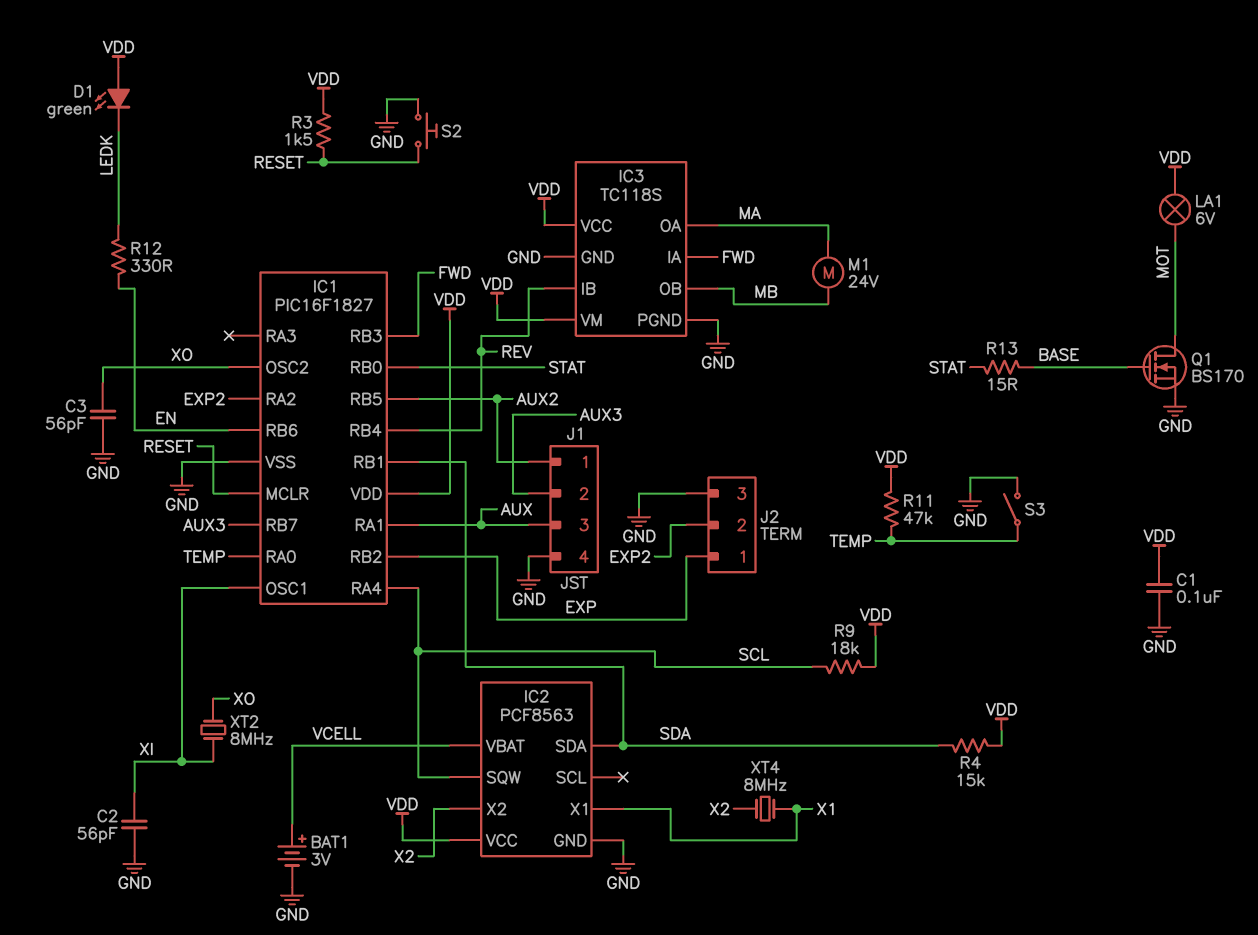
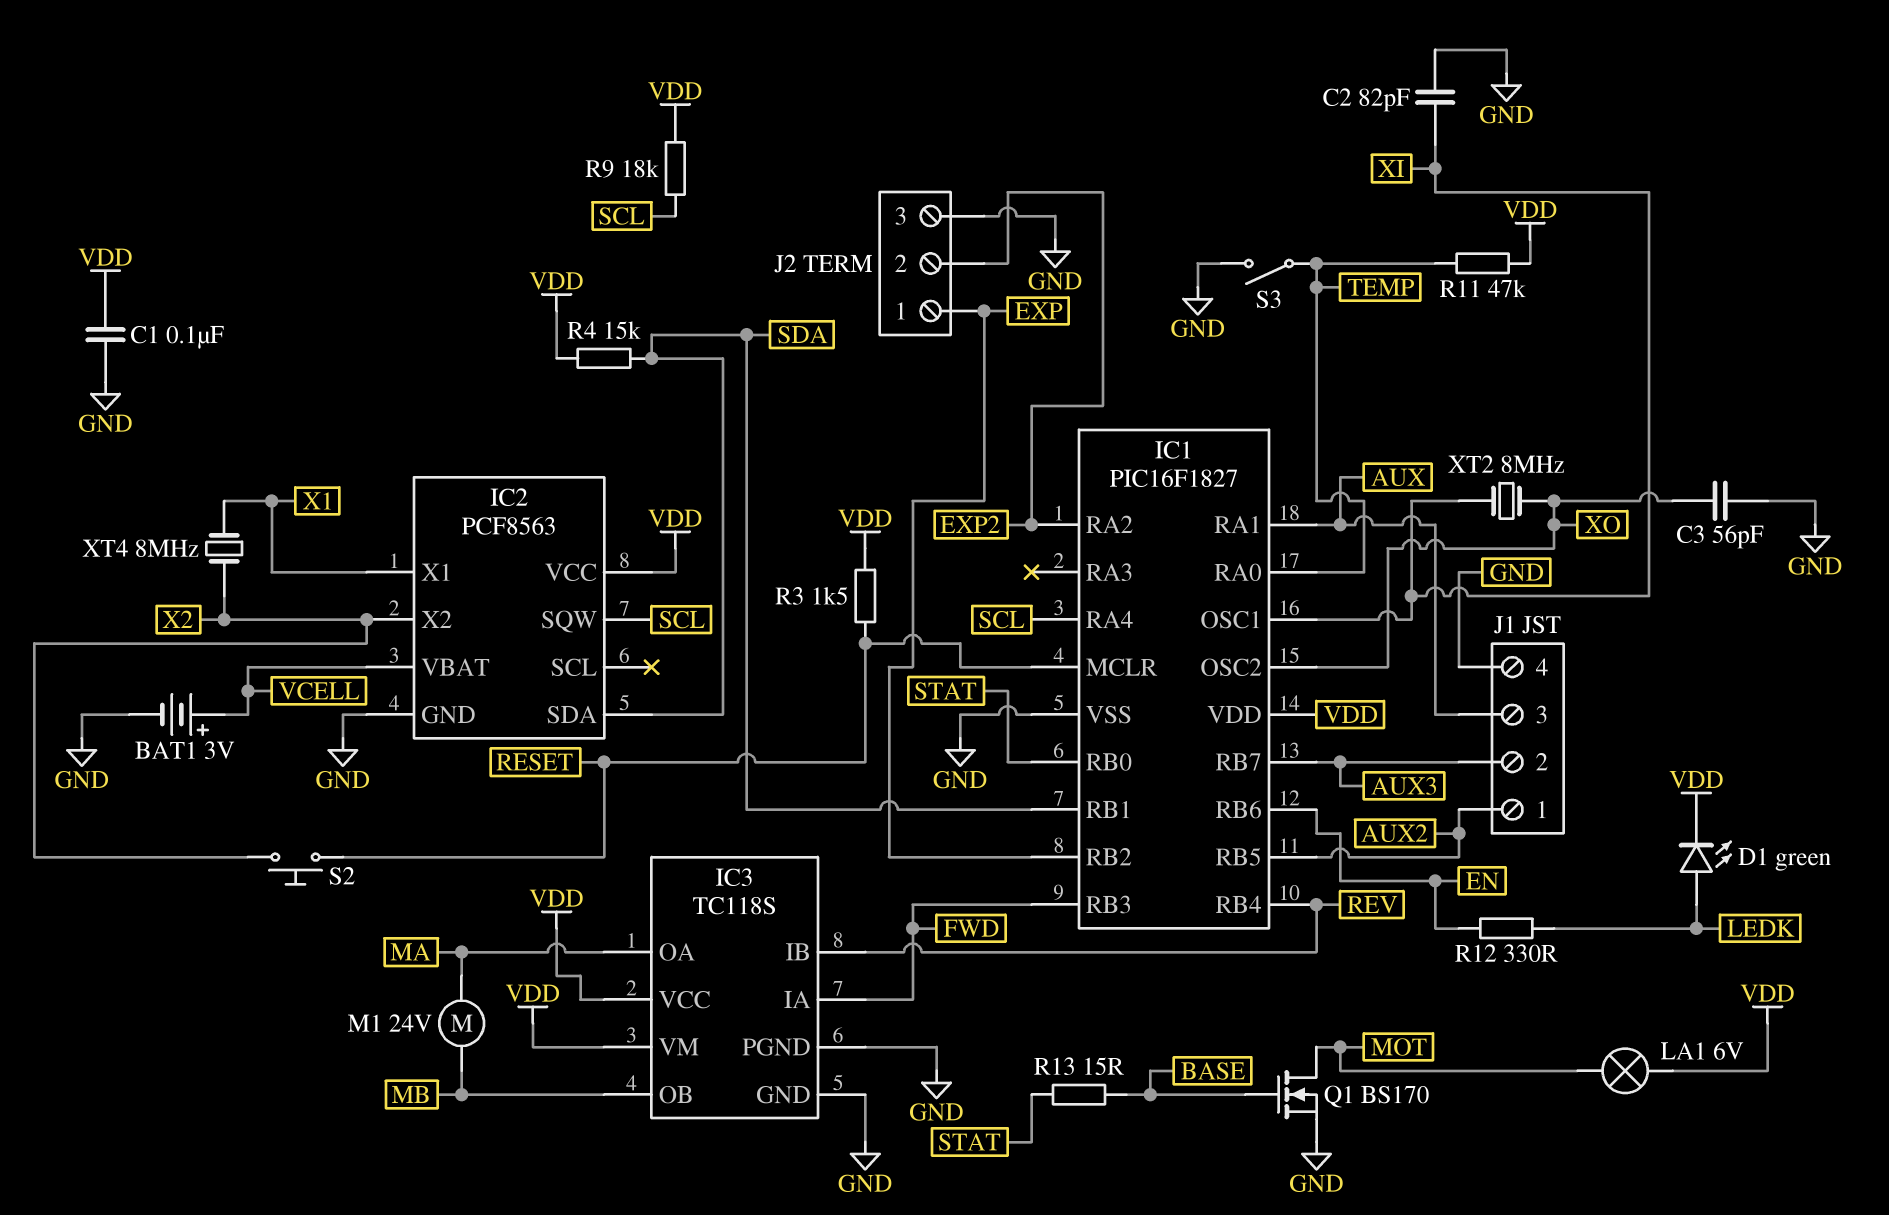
C2: 56pF (GND, XI) -> 82pF (GND, XI)
D1: LED green (A VDD, K LEDK) -> LED green (A LEDK, K VDD)
S2: button (GND, RESET) -> button (RESET, X2)

